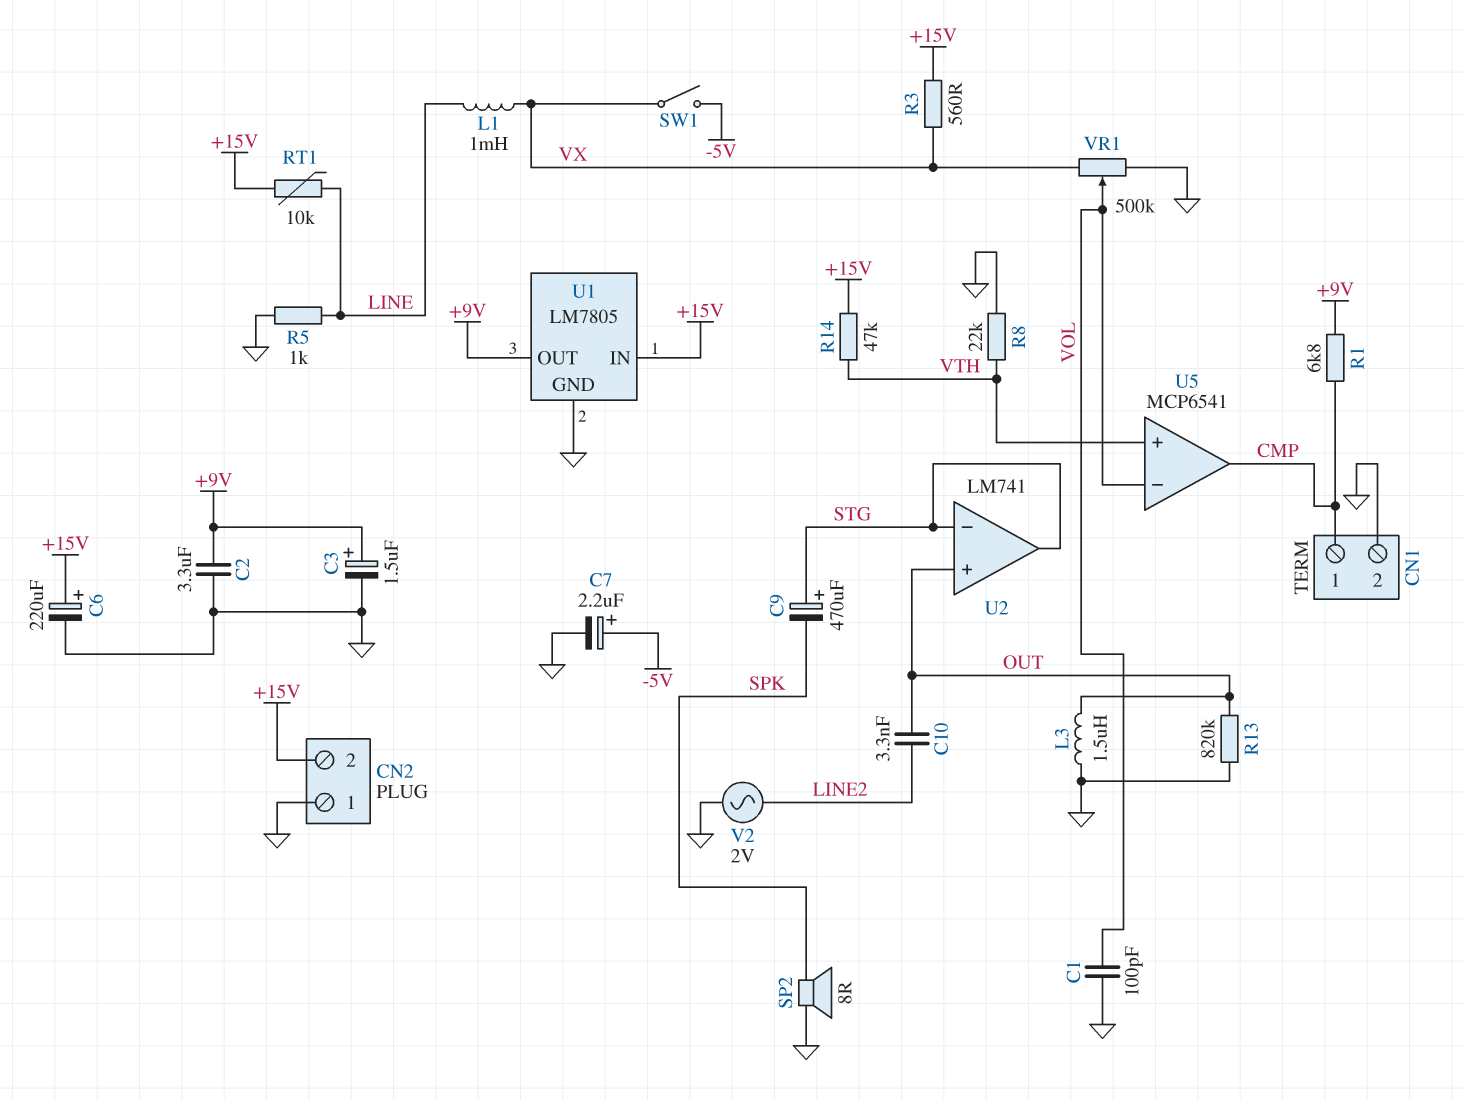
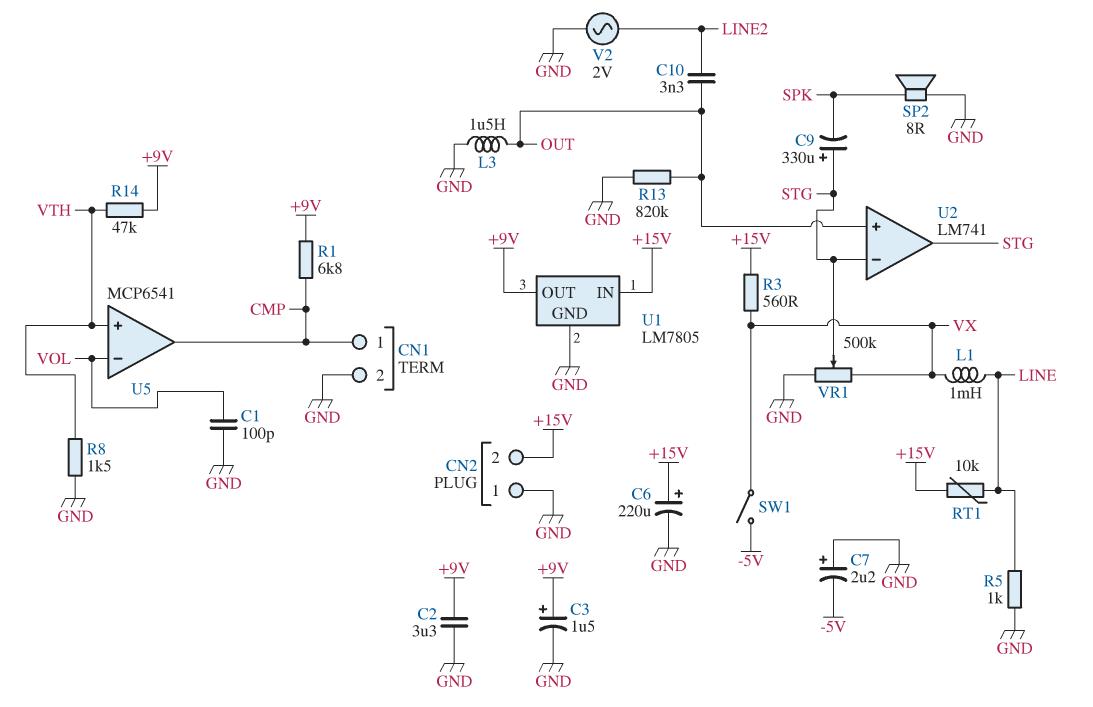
C7: 2.2uF (plus -5V, minus GND) -> 2.2uF (plus GND, minus -5V)
C9: 470uF (plus STG, minus SPK) -> 330uF (plus STG, minus SPK)
R8: 22k (GND, VTH) -> 1.5k (GND, VTH)
R14: 47k (+15V, VTH) -> 47k (+9V, VTH)
VR1: 500k (GND, VX, wiper VOL) -> 500k (GND, VX, wiper STG)

